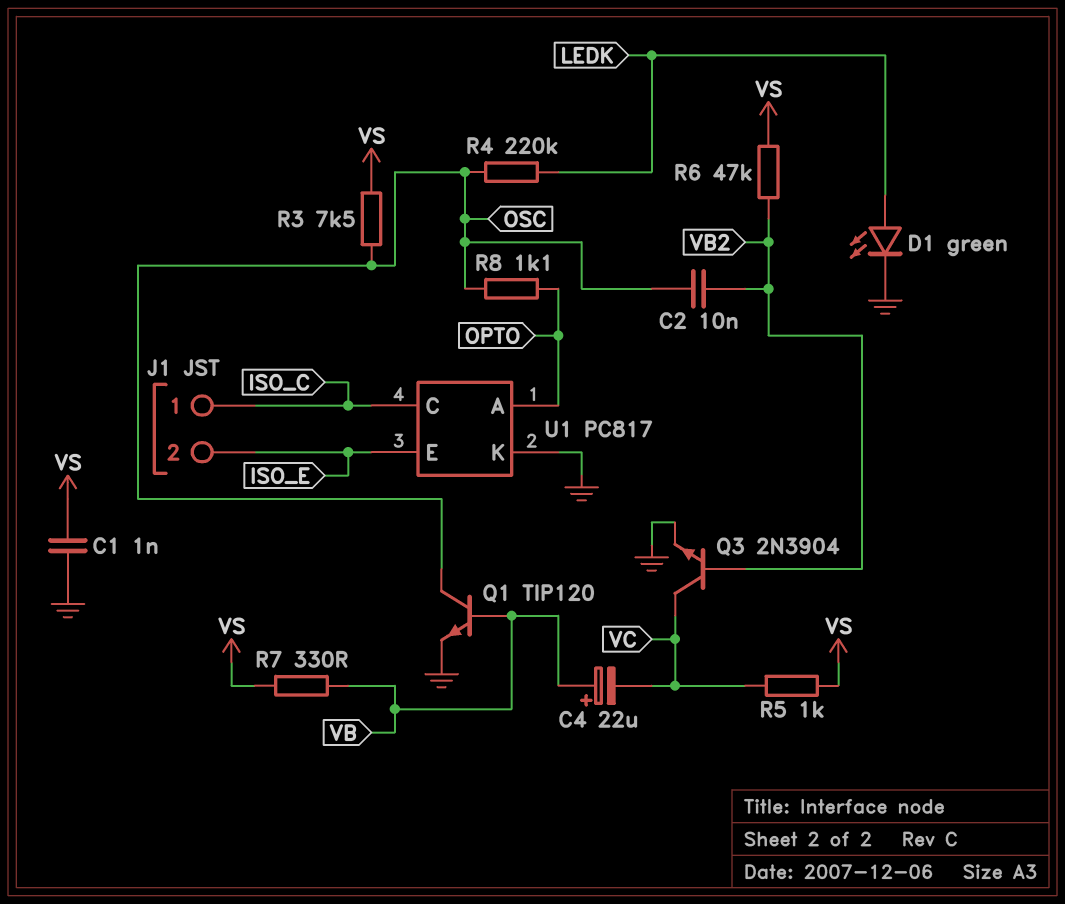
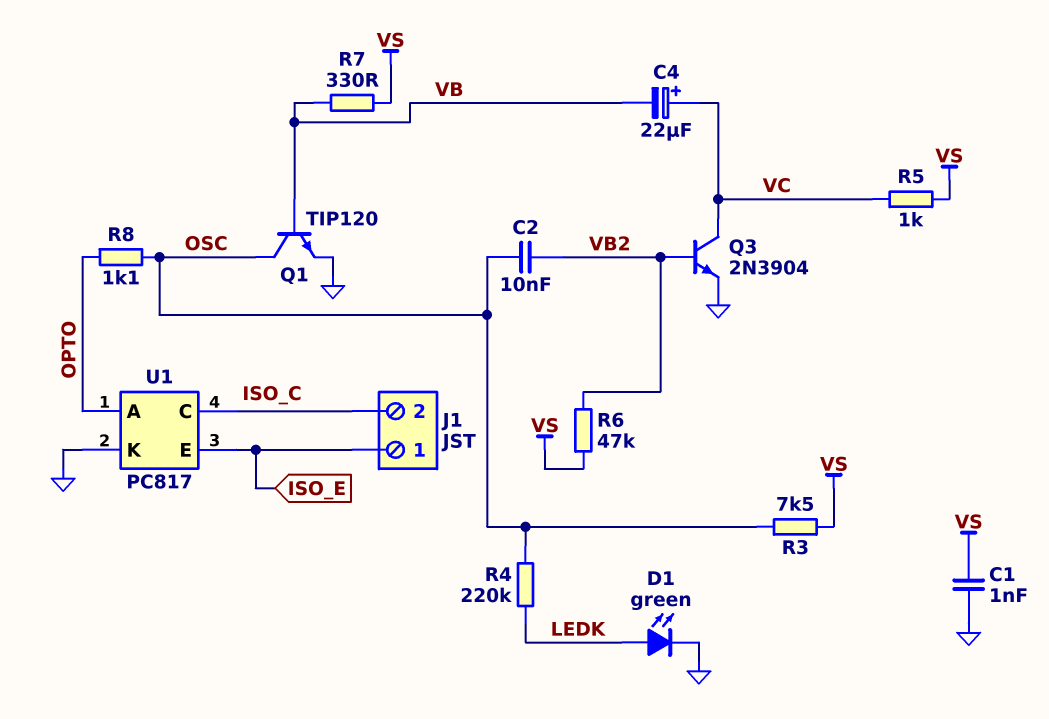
C4: 22uF (plus VB, minus VC) -> 22uF (plus VC, minus VB)
J1 pin 1: ISO_C -> ISO_E
J1 pin 2: ISO_E -> ISO_C

